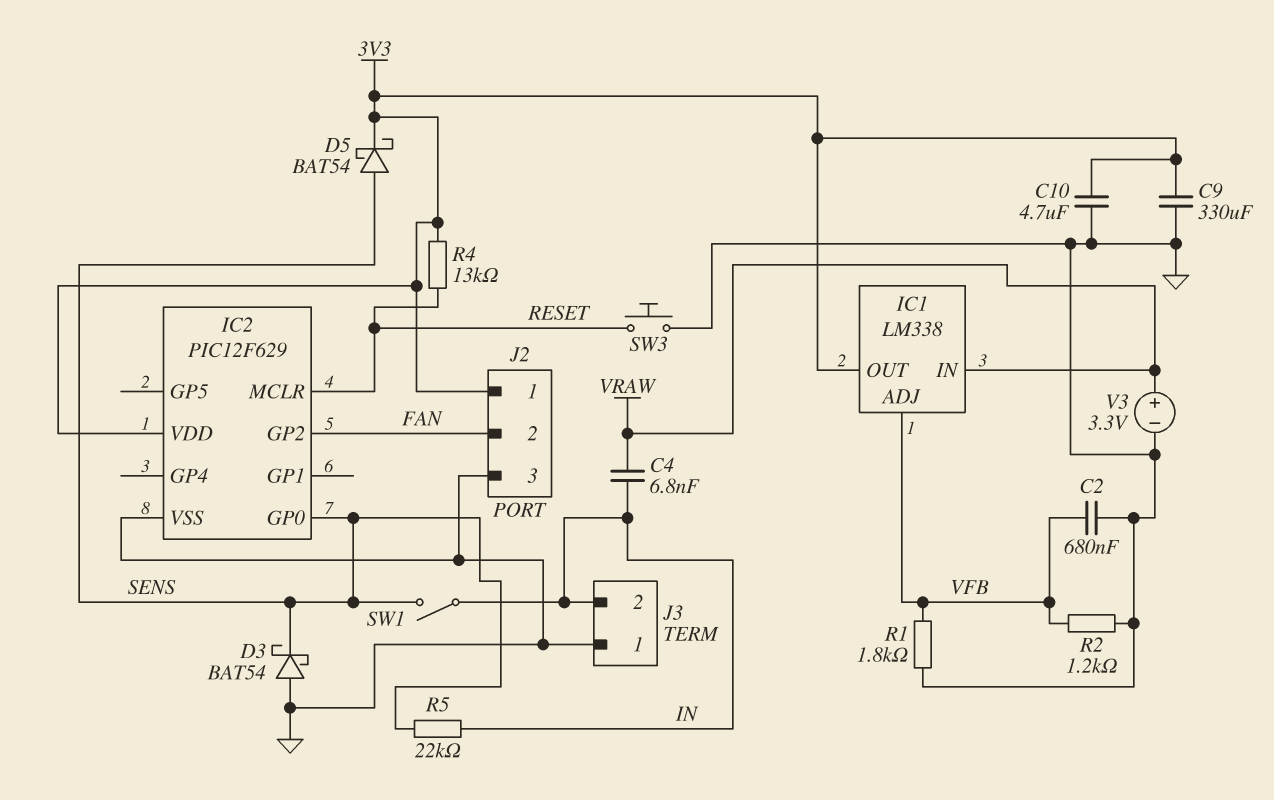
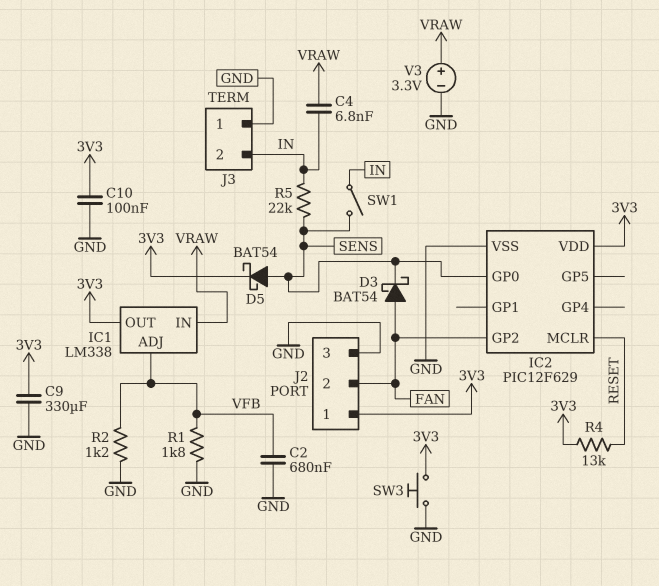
C10: 4.7uF (3V3, GND) -> 100nF (3V3, GND)
D3: schottky BAT54 (A GND, K SENS) -> schottky BAT54 (A FAN, K SENS)
SW3: button (GND, RESET) -> button (3V3, GND)

